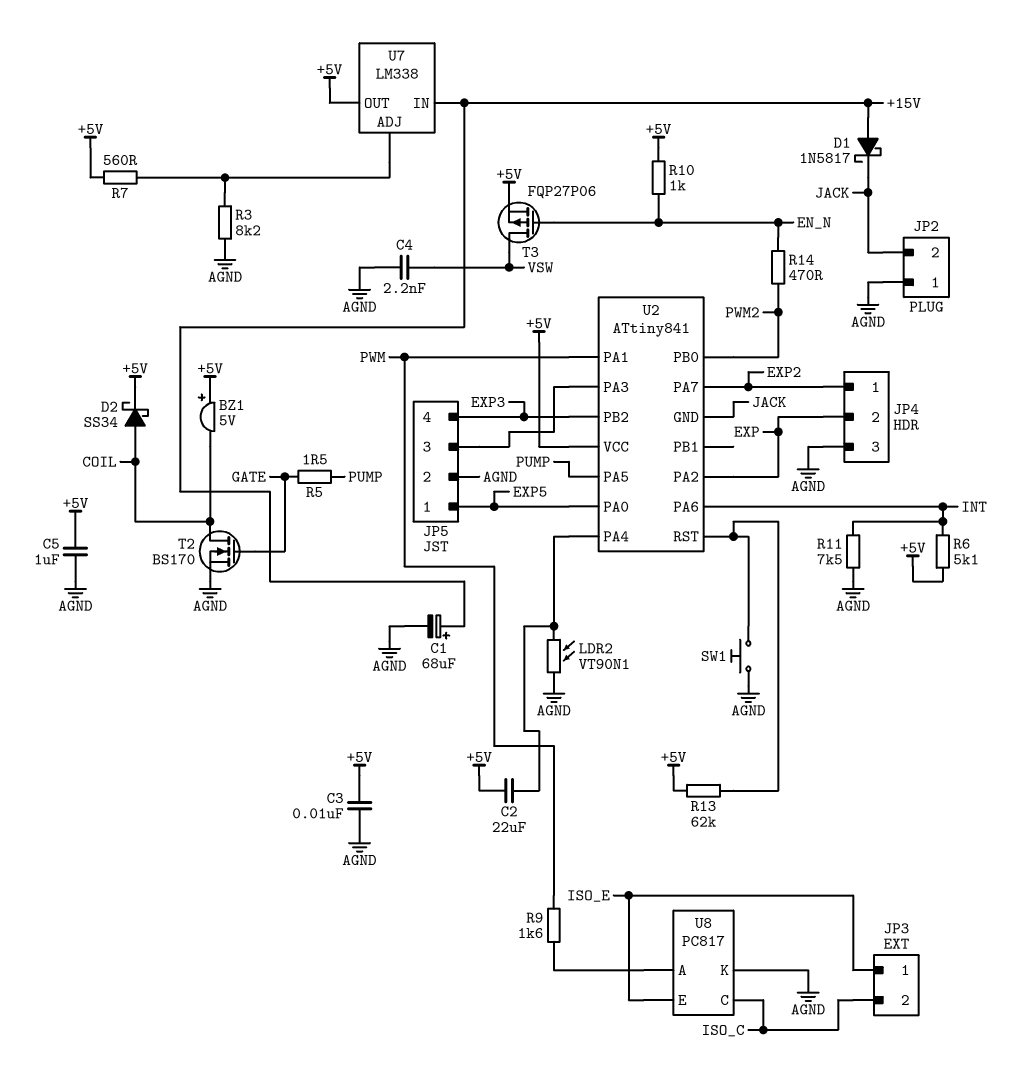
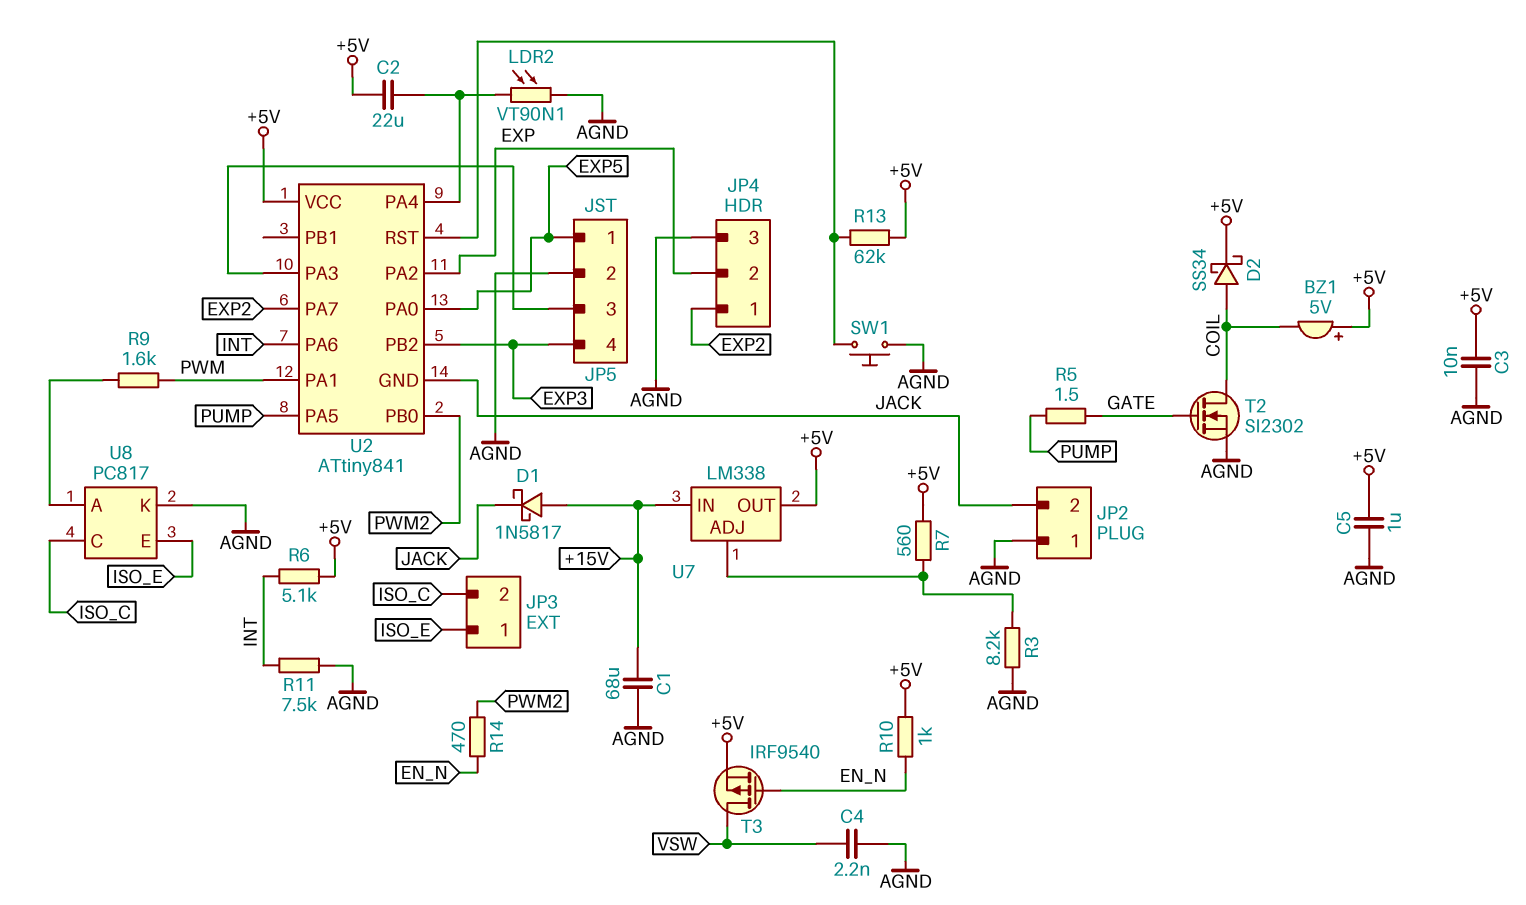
C1: 68uF (plus +15V, minus AGND) -> 68uF (+15V, AGND)
T2: NMOS BS170 (G GATE, D COIL, S AGND) -> NMOS SI2302 (G GATE, D COIL, S AGND)
T3: PMOS FQP27P06 (G EN_N, D VSW, S +5V) -> PMOS IRF9540 (G EN_N, D VSW, S +5V)

